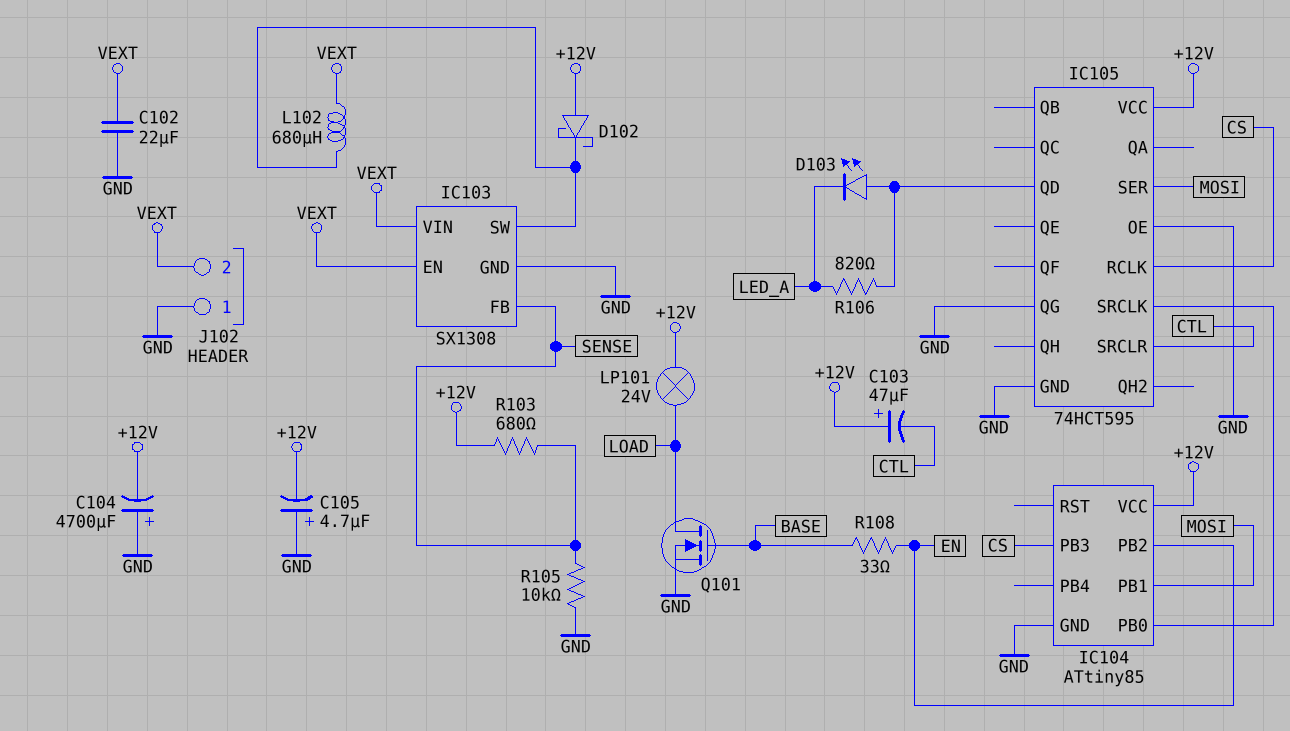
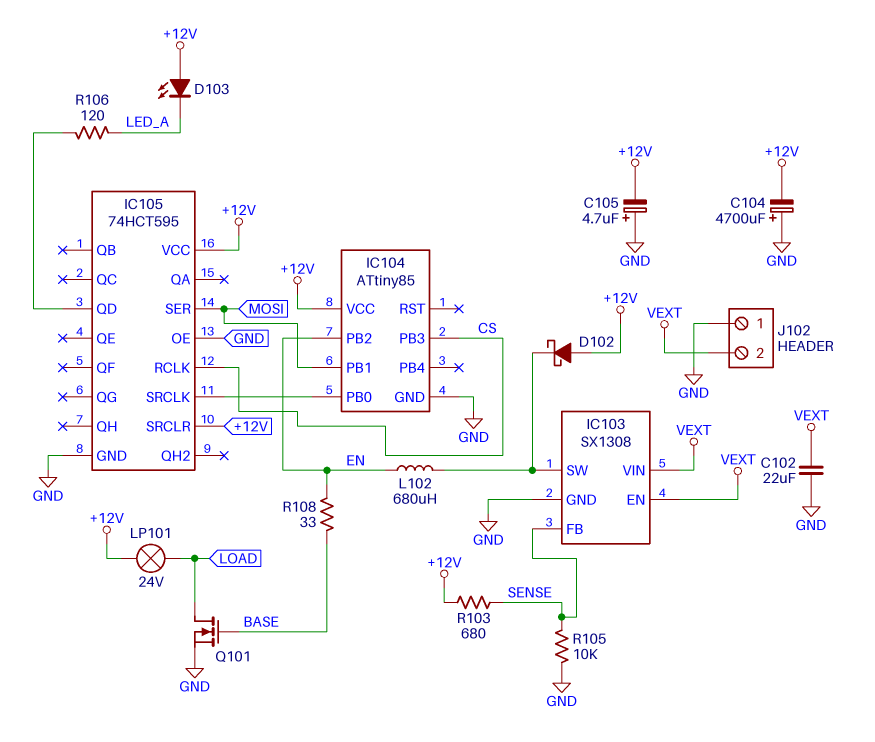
C103: 47uF (plus +12V, minus CTL) -> none
D103: LED (A IC105/QD, K LED_A) -> LED (A +12V, K LED_A)
IC105 pin QG: GND -> none
IC105 pin SRCLR: CTL -> +12V
L102: 680uH (IC103/SW, VEXT) -> 680uH (EN, IC103/SW)
R106: 820 (IC105/QD, LED_A) -> 120 (IC105/QD, LED_A)

